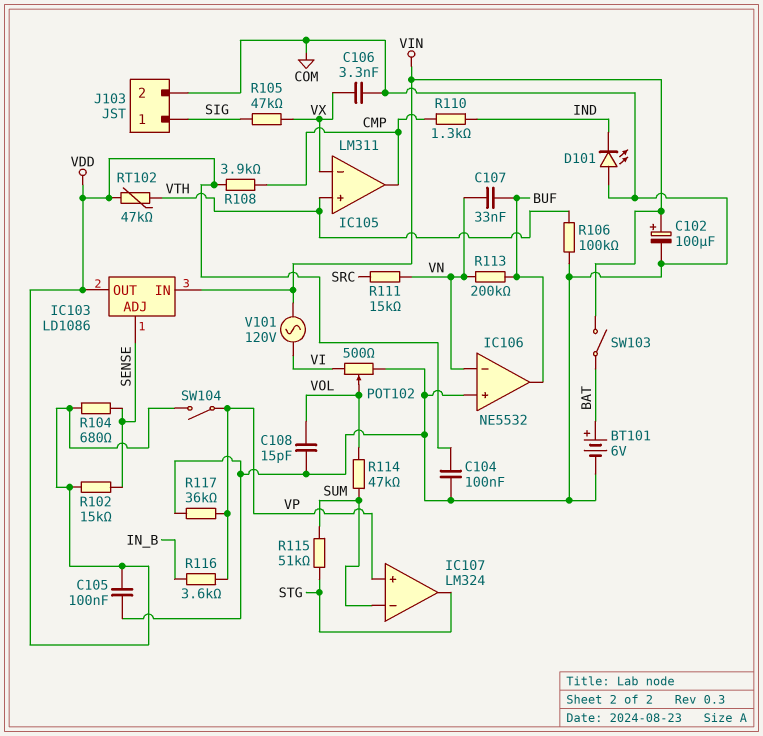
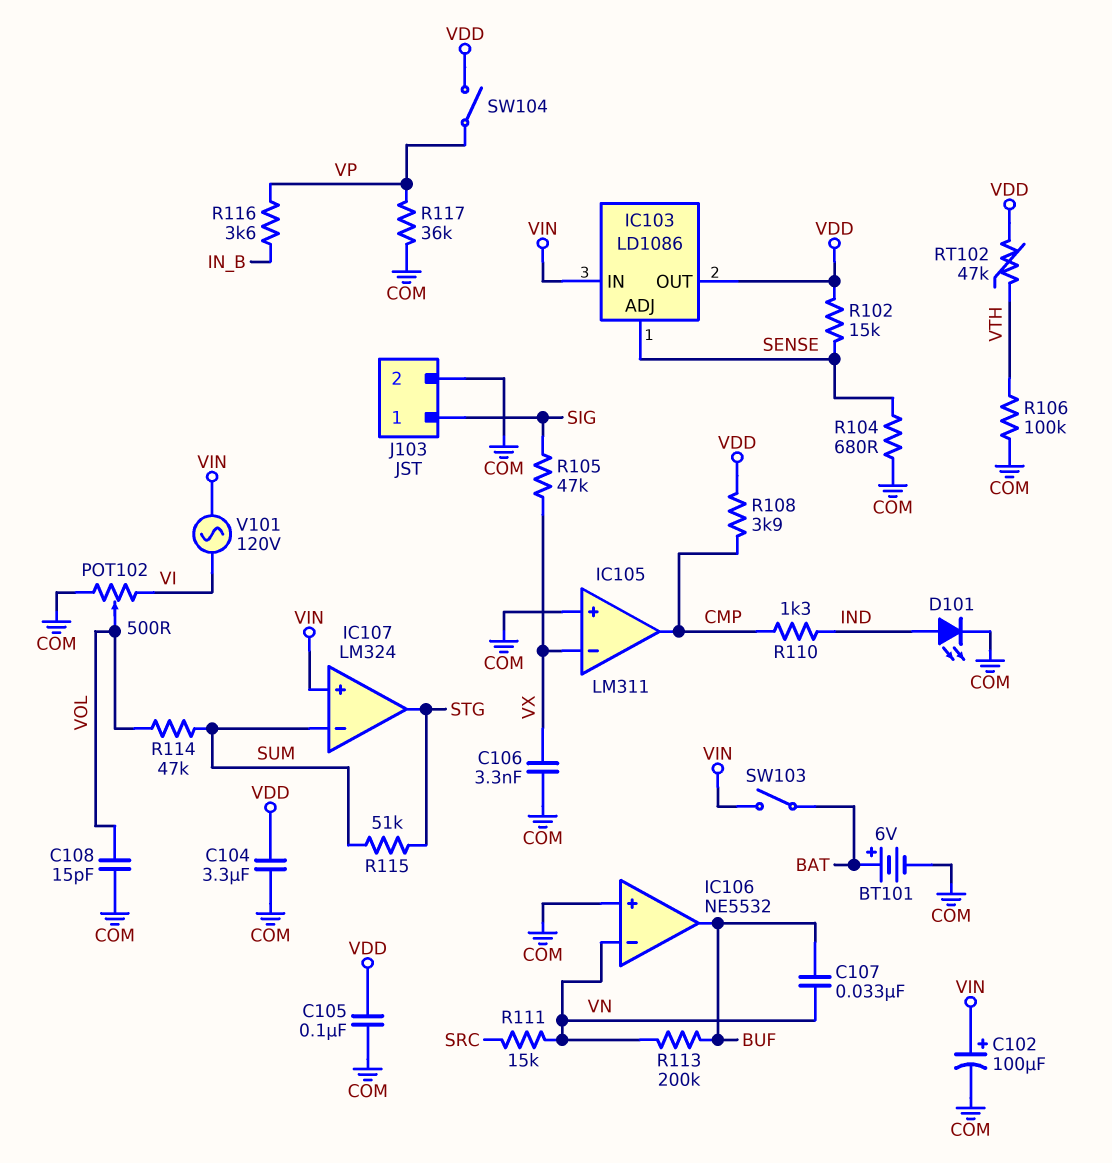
C104: 100nF (COM, VDD) -> 3.3uF (COM, VDD)
D101: LED (A COM, K IND) -> LED (A IND, K COM)
IC105 pin in+: VTH -> COM
IC107 pin in+: VP -> VIN
R104: 680 (SENSE, VDD) -> 680 (COM, SENSE)

